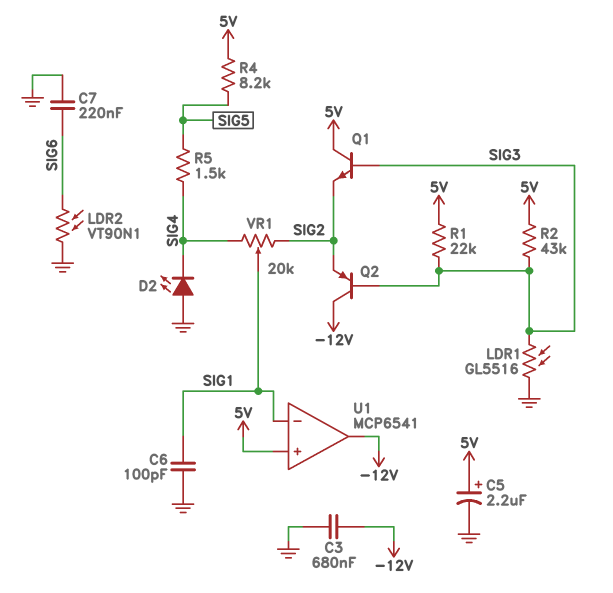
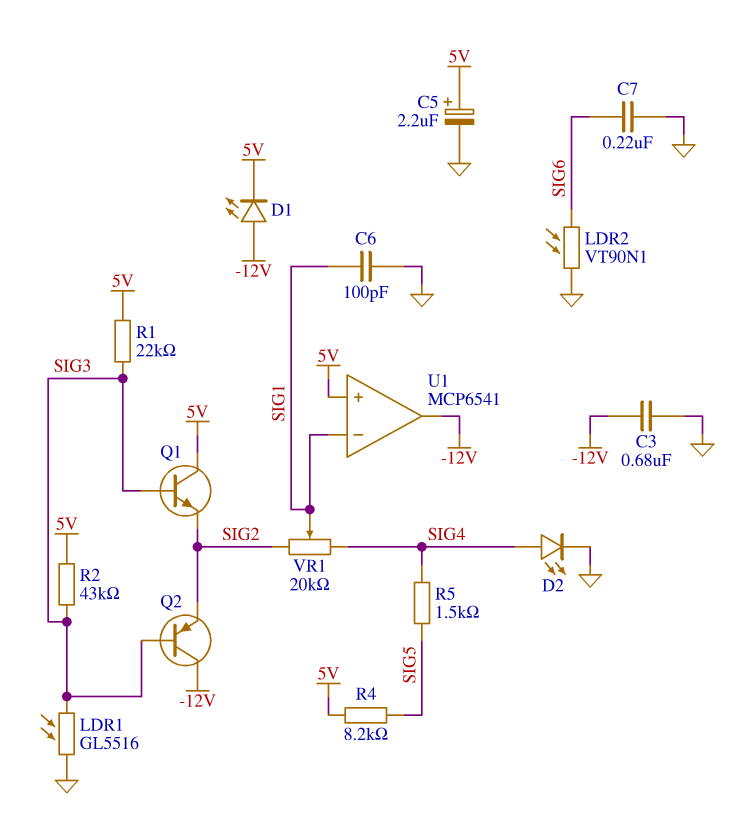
D1: none -> LED (A -12V, K 5V)
D2: LED (A GND, K SIG4) -> LED (A SIG4, K GND)

